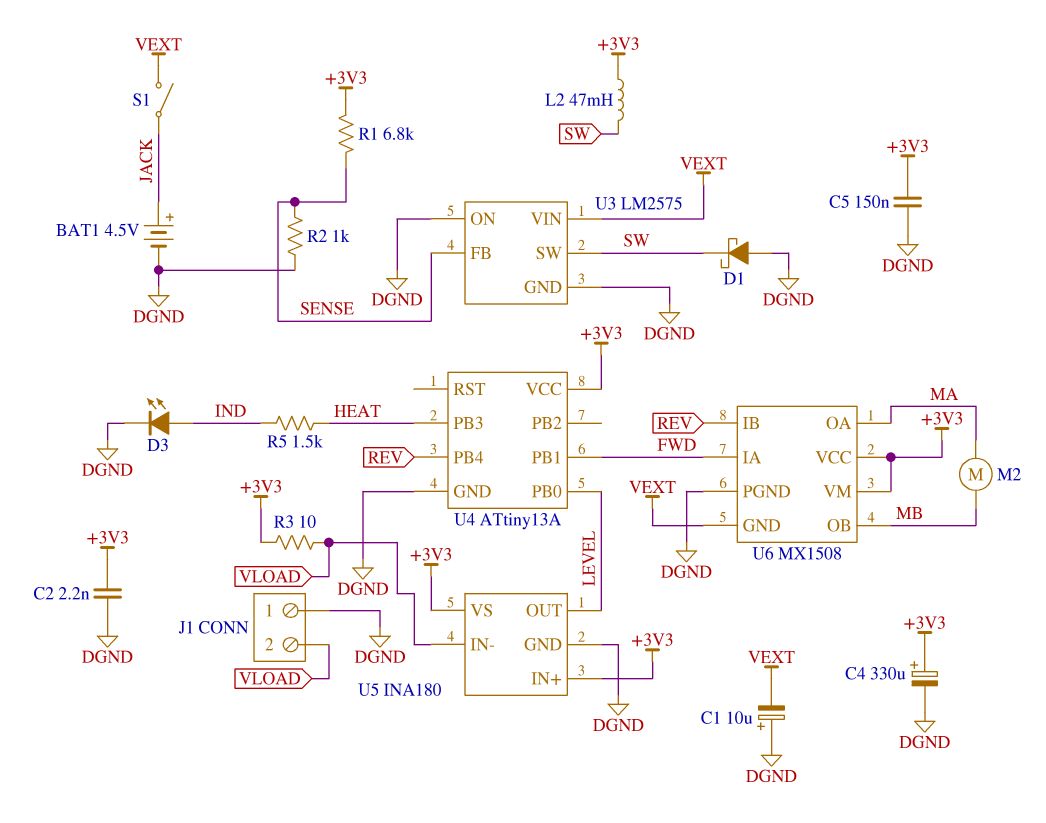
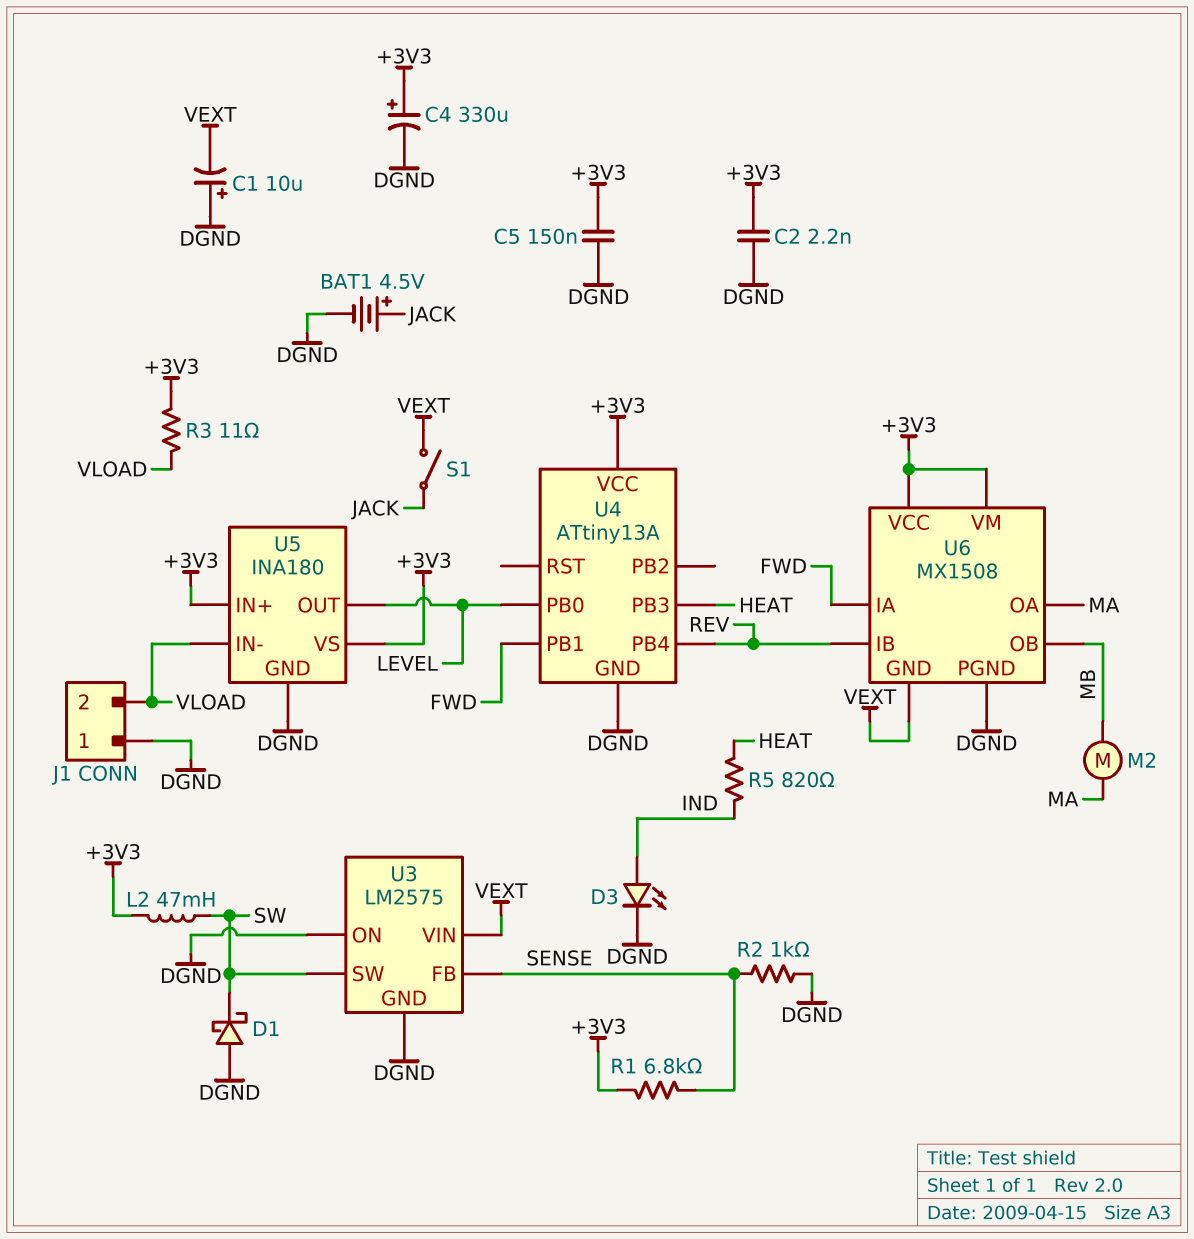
R3: 10 (+3V3, VLOAD) -> 11 (+3V3, VLOAD)
R5: 1.5k (HEAT, IND) -> 820 (HEAT, IND)

